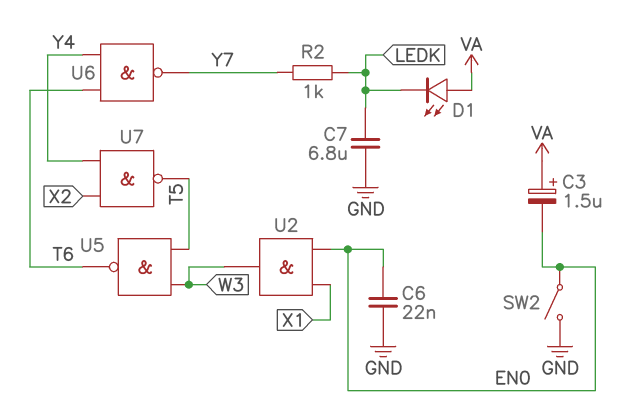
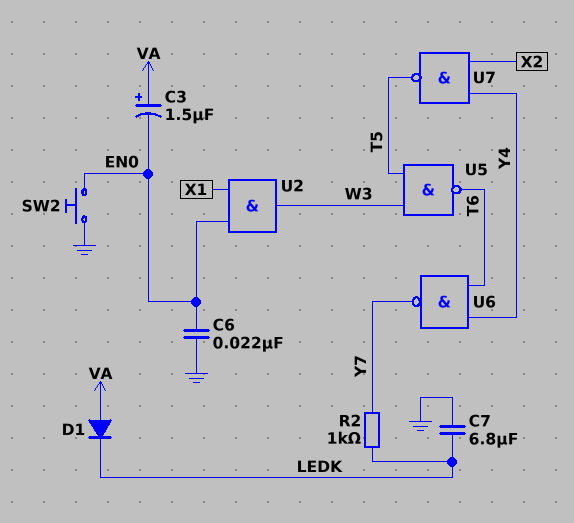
D1: LED (A VA, K LEDK) -> diode (A VA, K LEDK)
SW2: switch (EN0, GND) -> button (EN0, GND)

